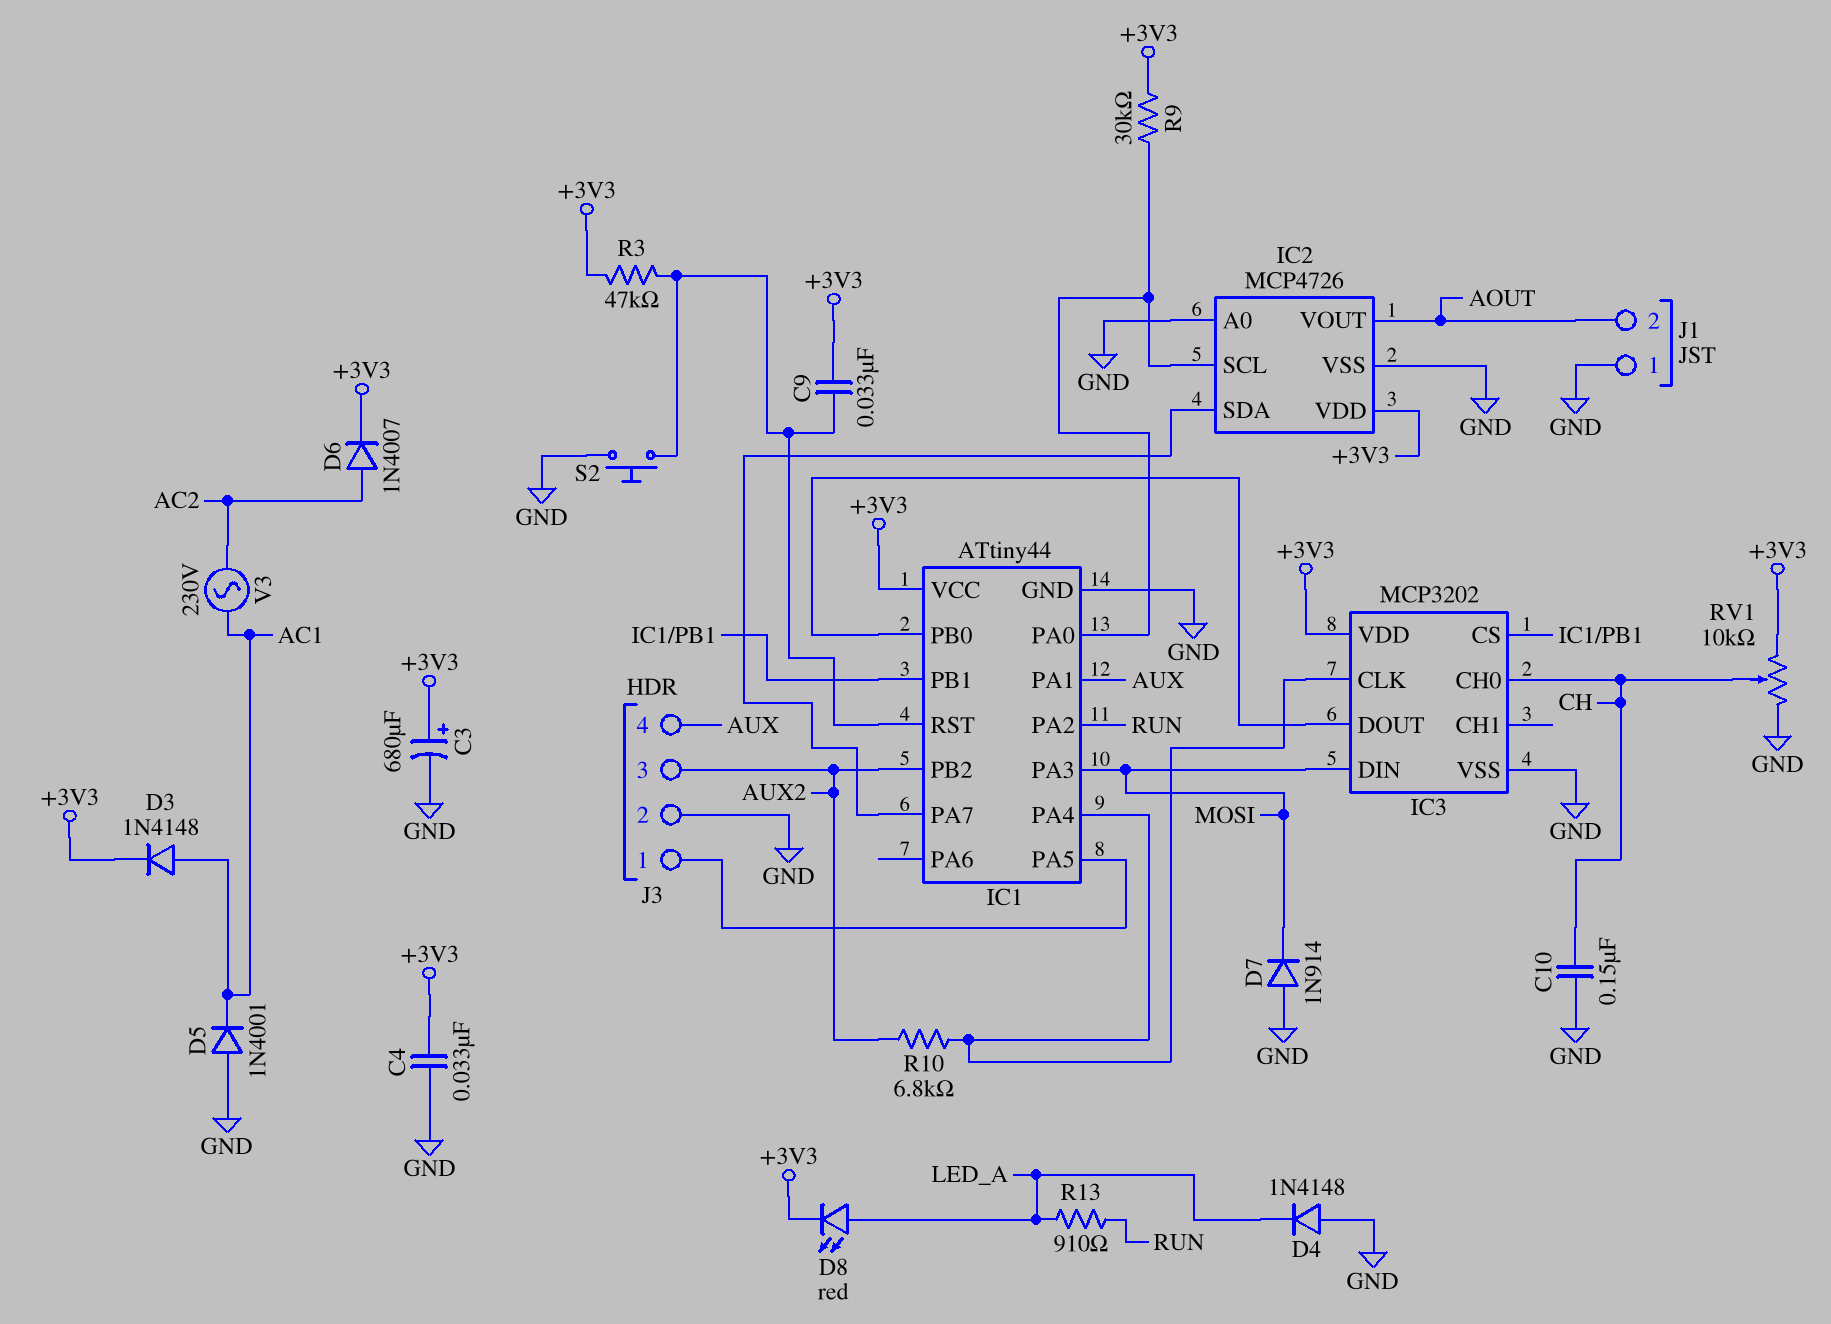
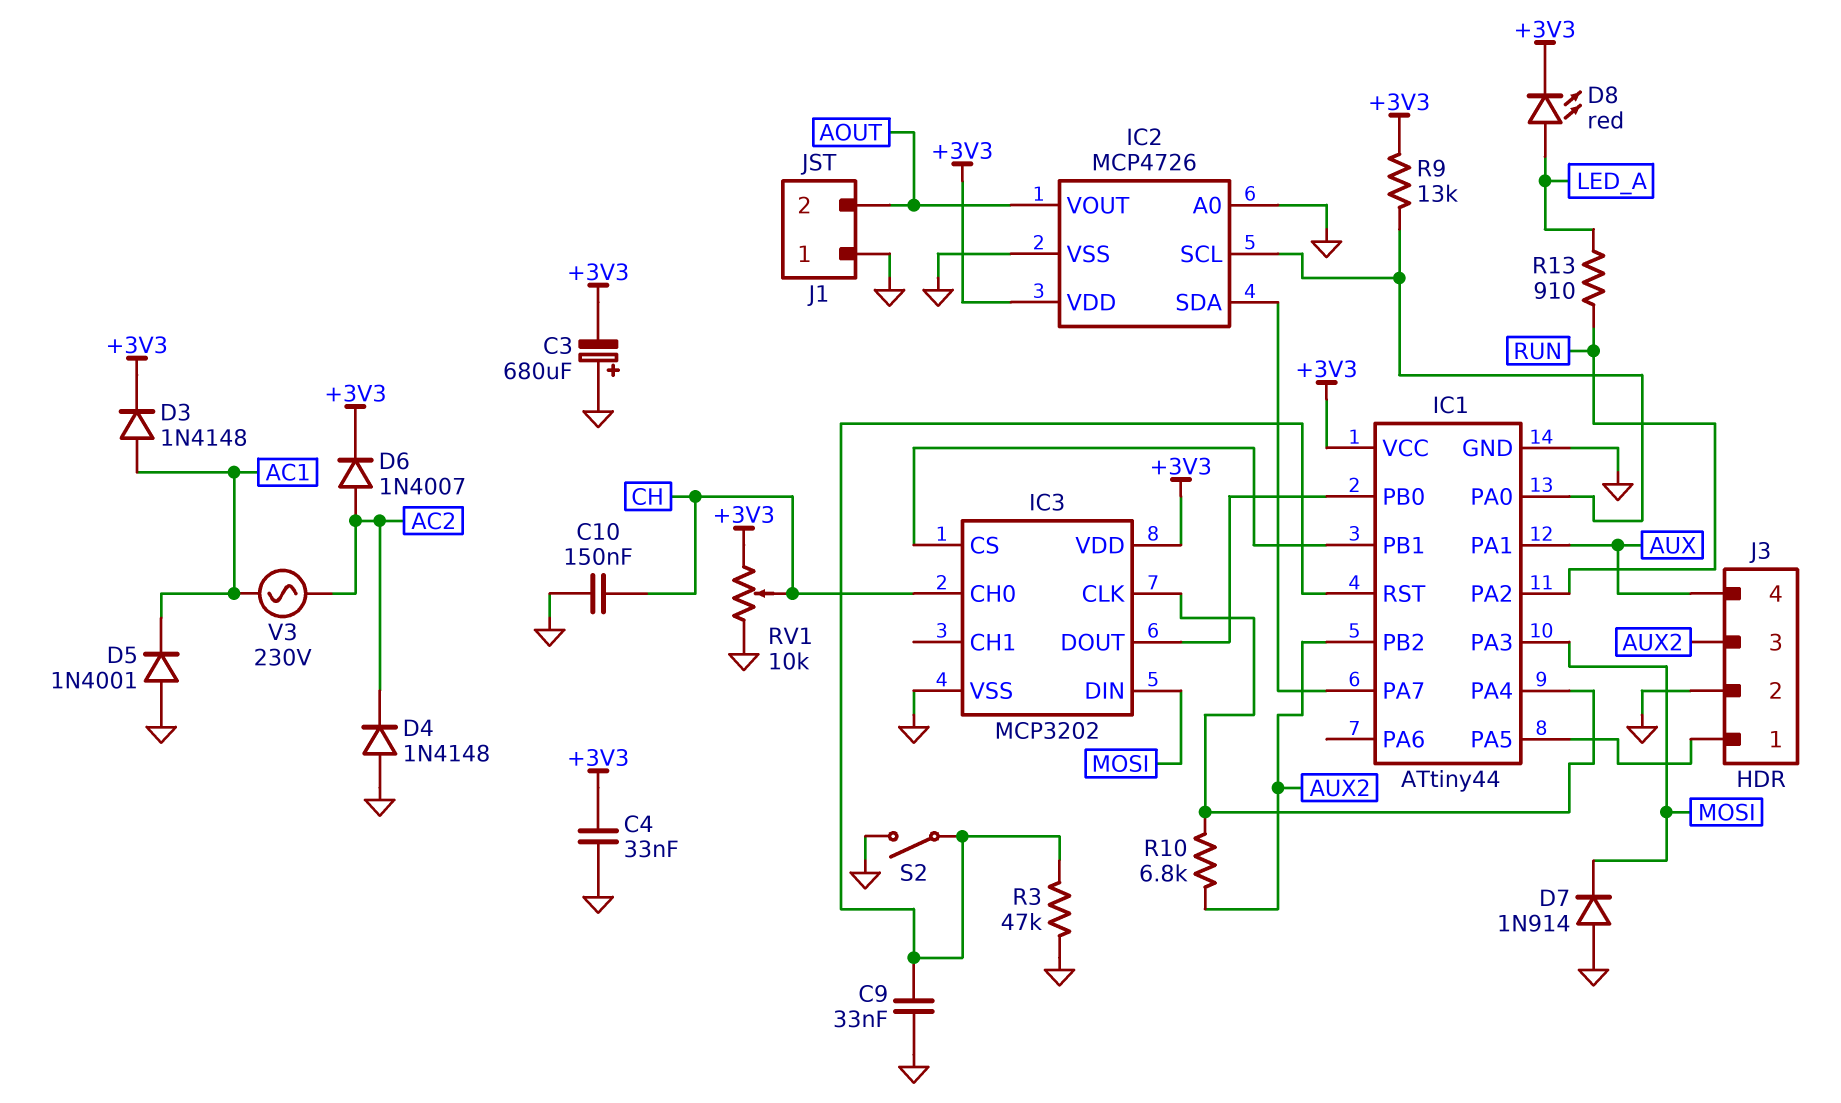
C3: 680uF (plus +3V3, minus GND) -> 680uF (plus GND, minus +3V3)
C9: 33nF (+3V3, IC1/RST) -> 33nF (GND, IC1/RST)
D4: diode 1N4148 (A GND, K LED_A) -> diode 1N4148 (A GND, K AC2)
R3: 47k (+3V3, IC1/RST) -> 47k (GND, IC1/RST)
R9: 30k (+3V3, IC1/PA0) -> 13k (+3V3, IC1/PA0)
S2: button (GND, IC1/RST) -> switch (GND, IC1/RST)

